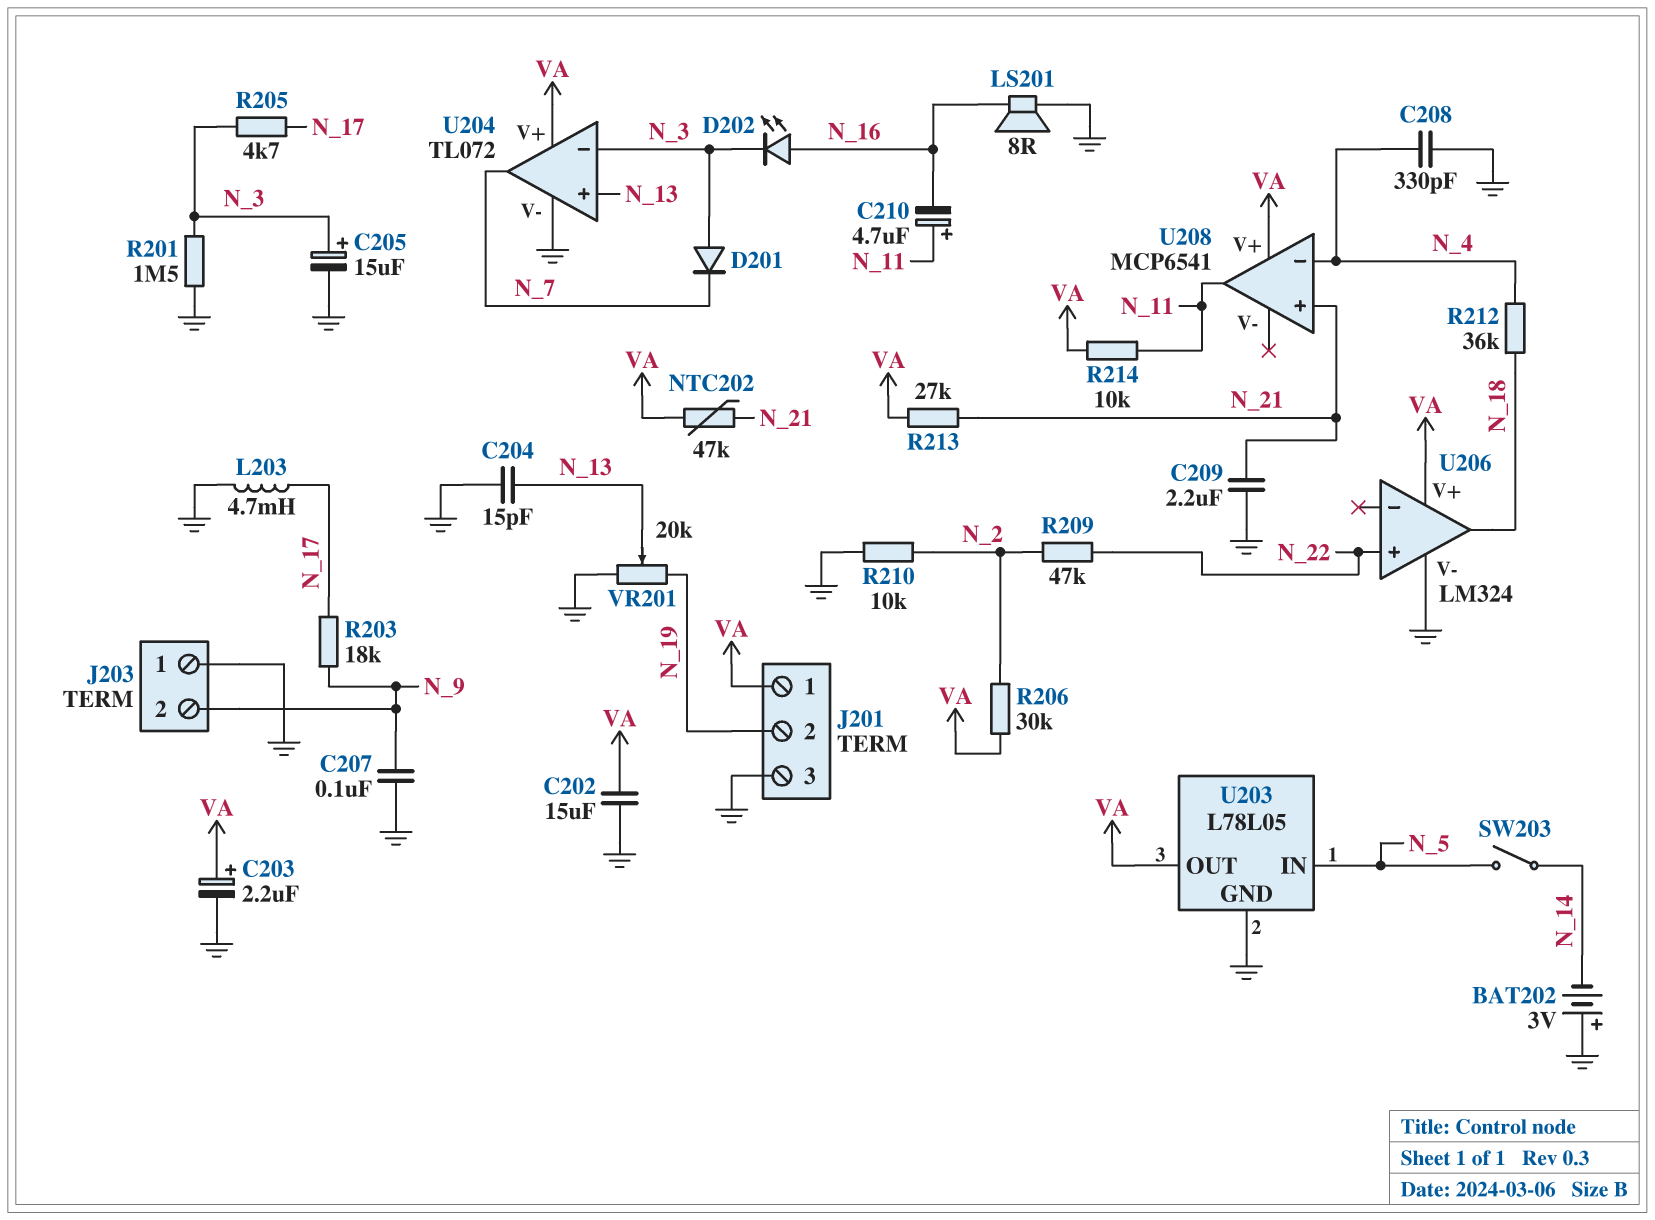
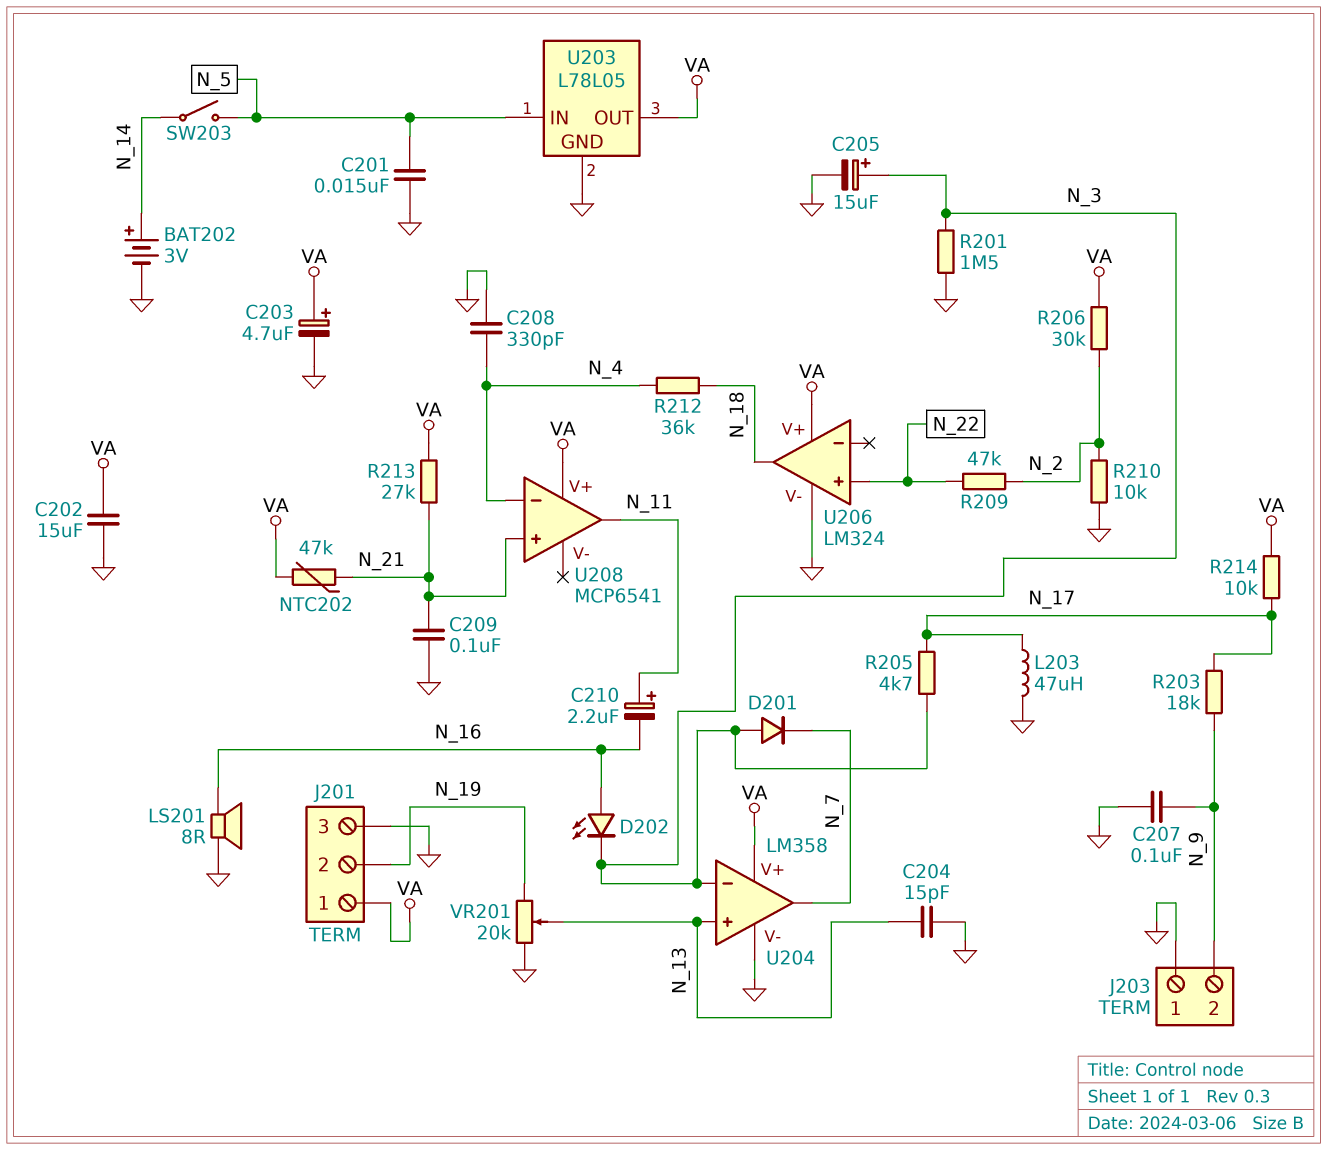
BAT202: 3V (plus GND, minus N_14) -> 3V (plus N_14, minus GND)
C201: none -> 15nF (GND, N_5)
C203: 2.2uF (plus VA, minus GND) -> 4.7uF (plus VA, minus GND)
C209: 2.2uF (GND, N_21) -> 100nF (GND, N_21)
C210: 4.7uF (plus N_11, minus N_16) -> 2.2uF (plus N_11, minus N_16)
L203: 4.7mH (GND, N_17) -> 47uH (GND, N_17)
R214: 10k (N_11, VA) -> 10k (N_17, VA)
U204: TL072 -> LM358

